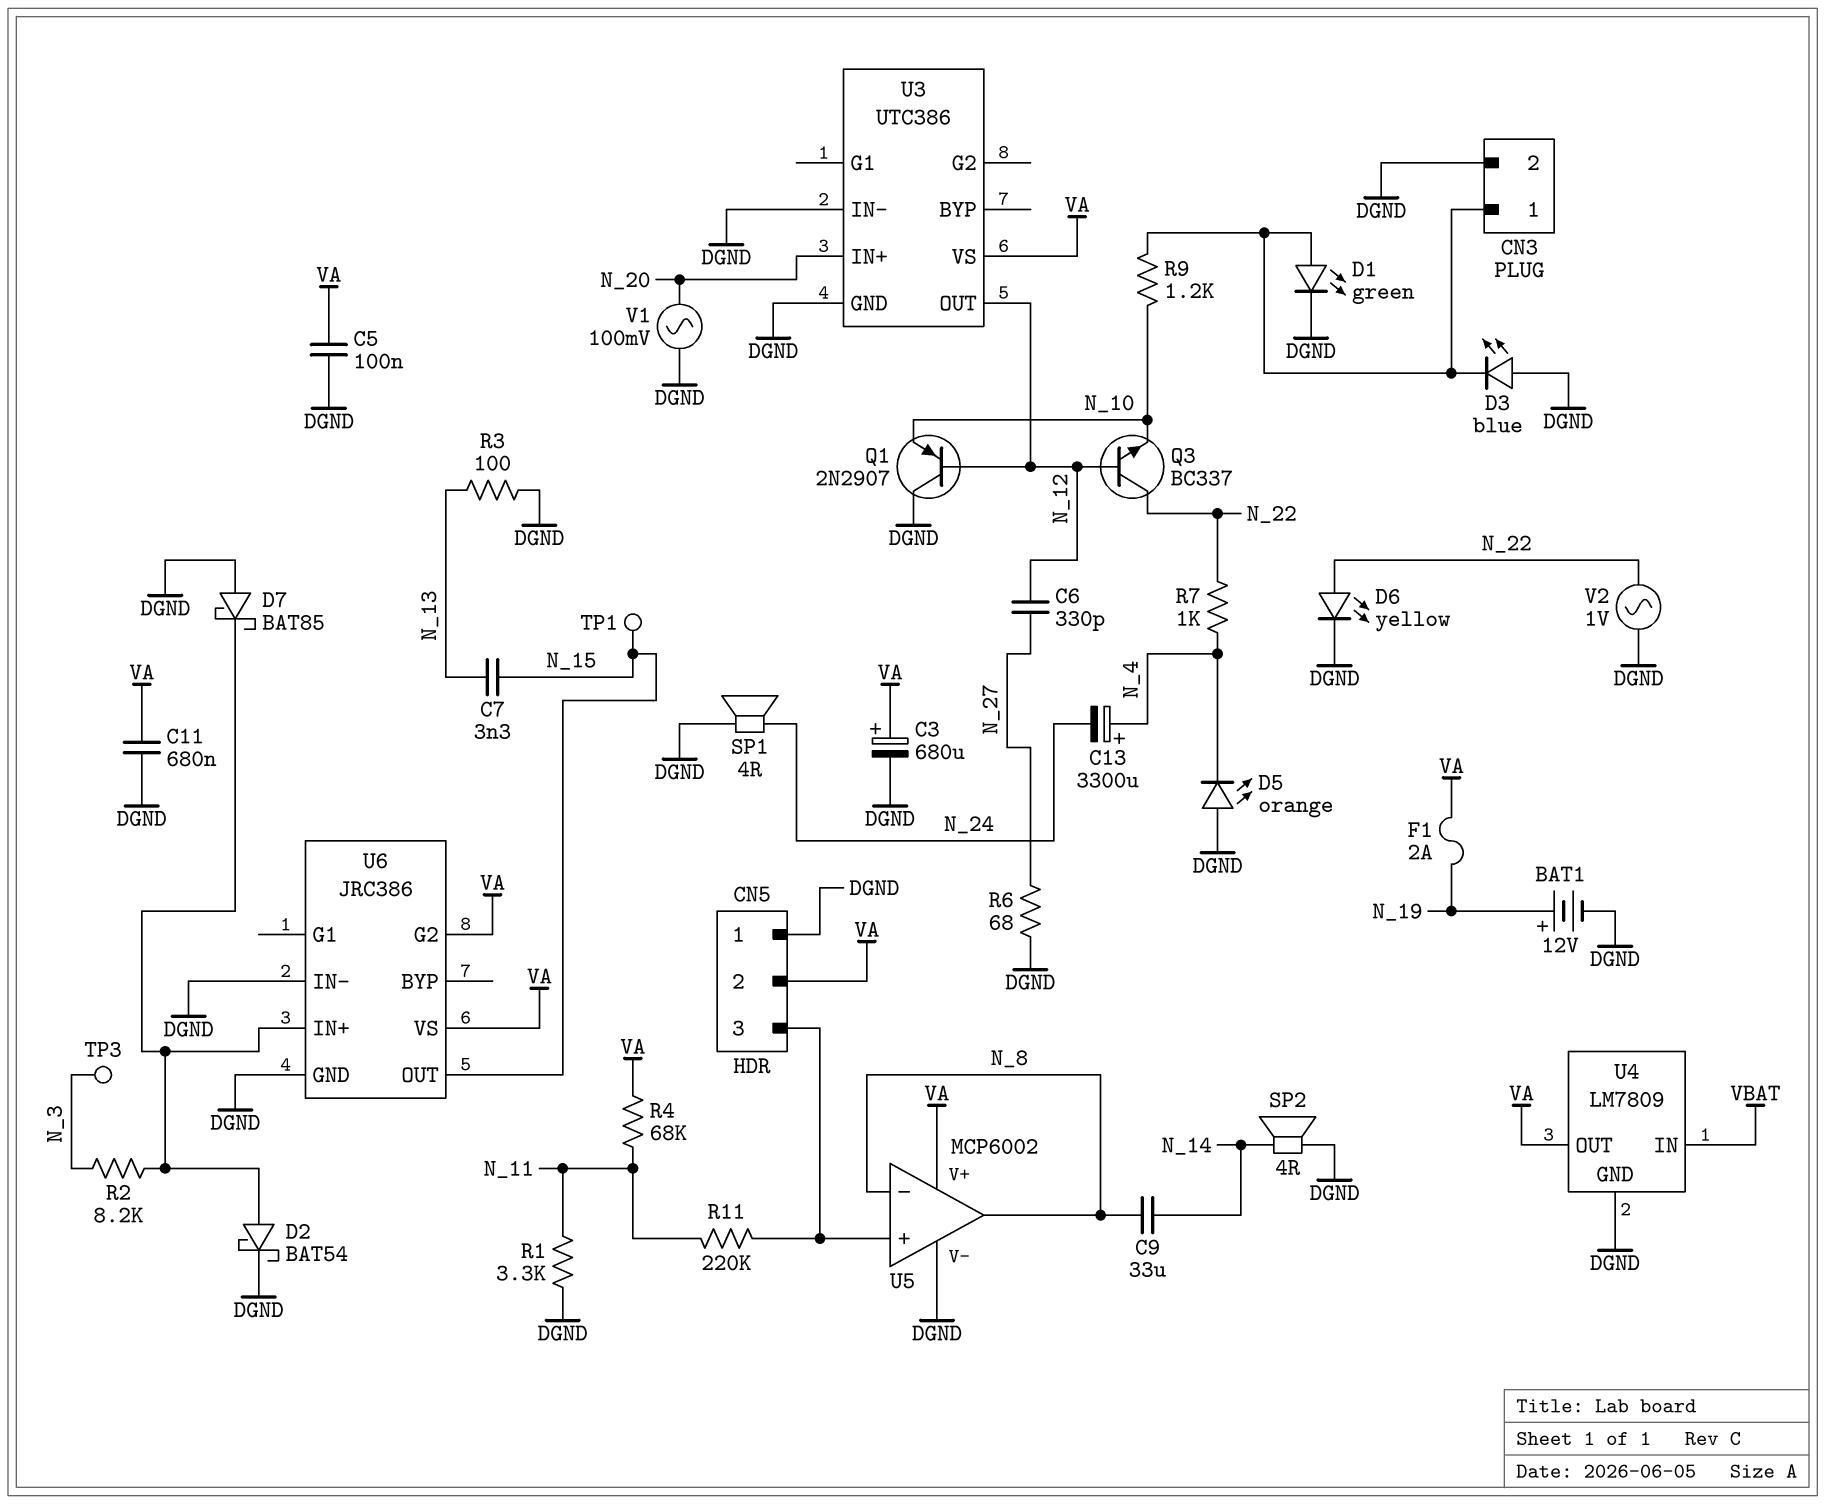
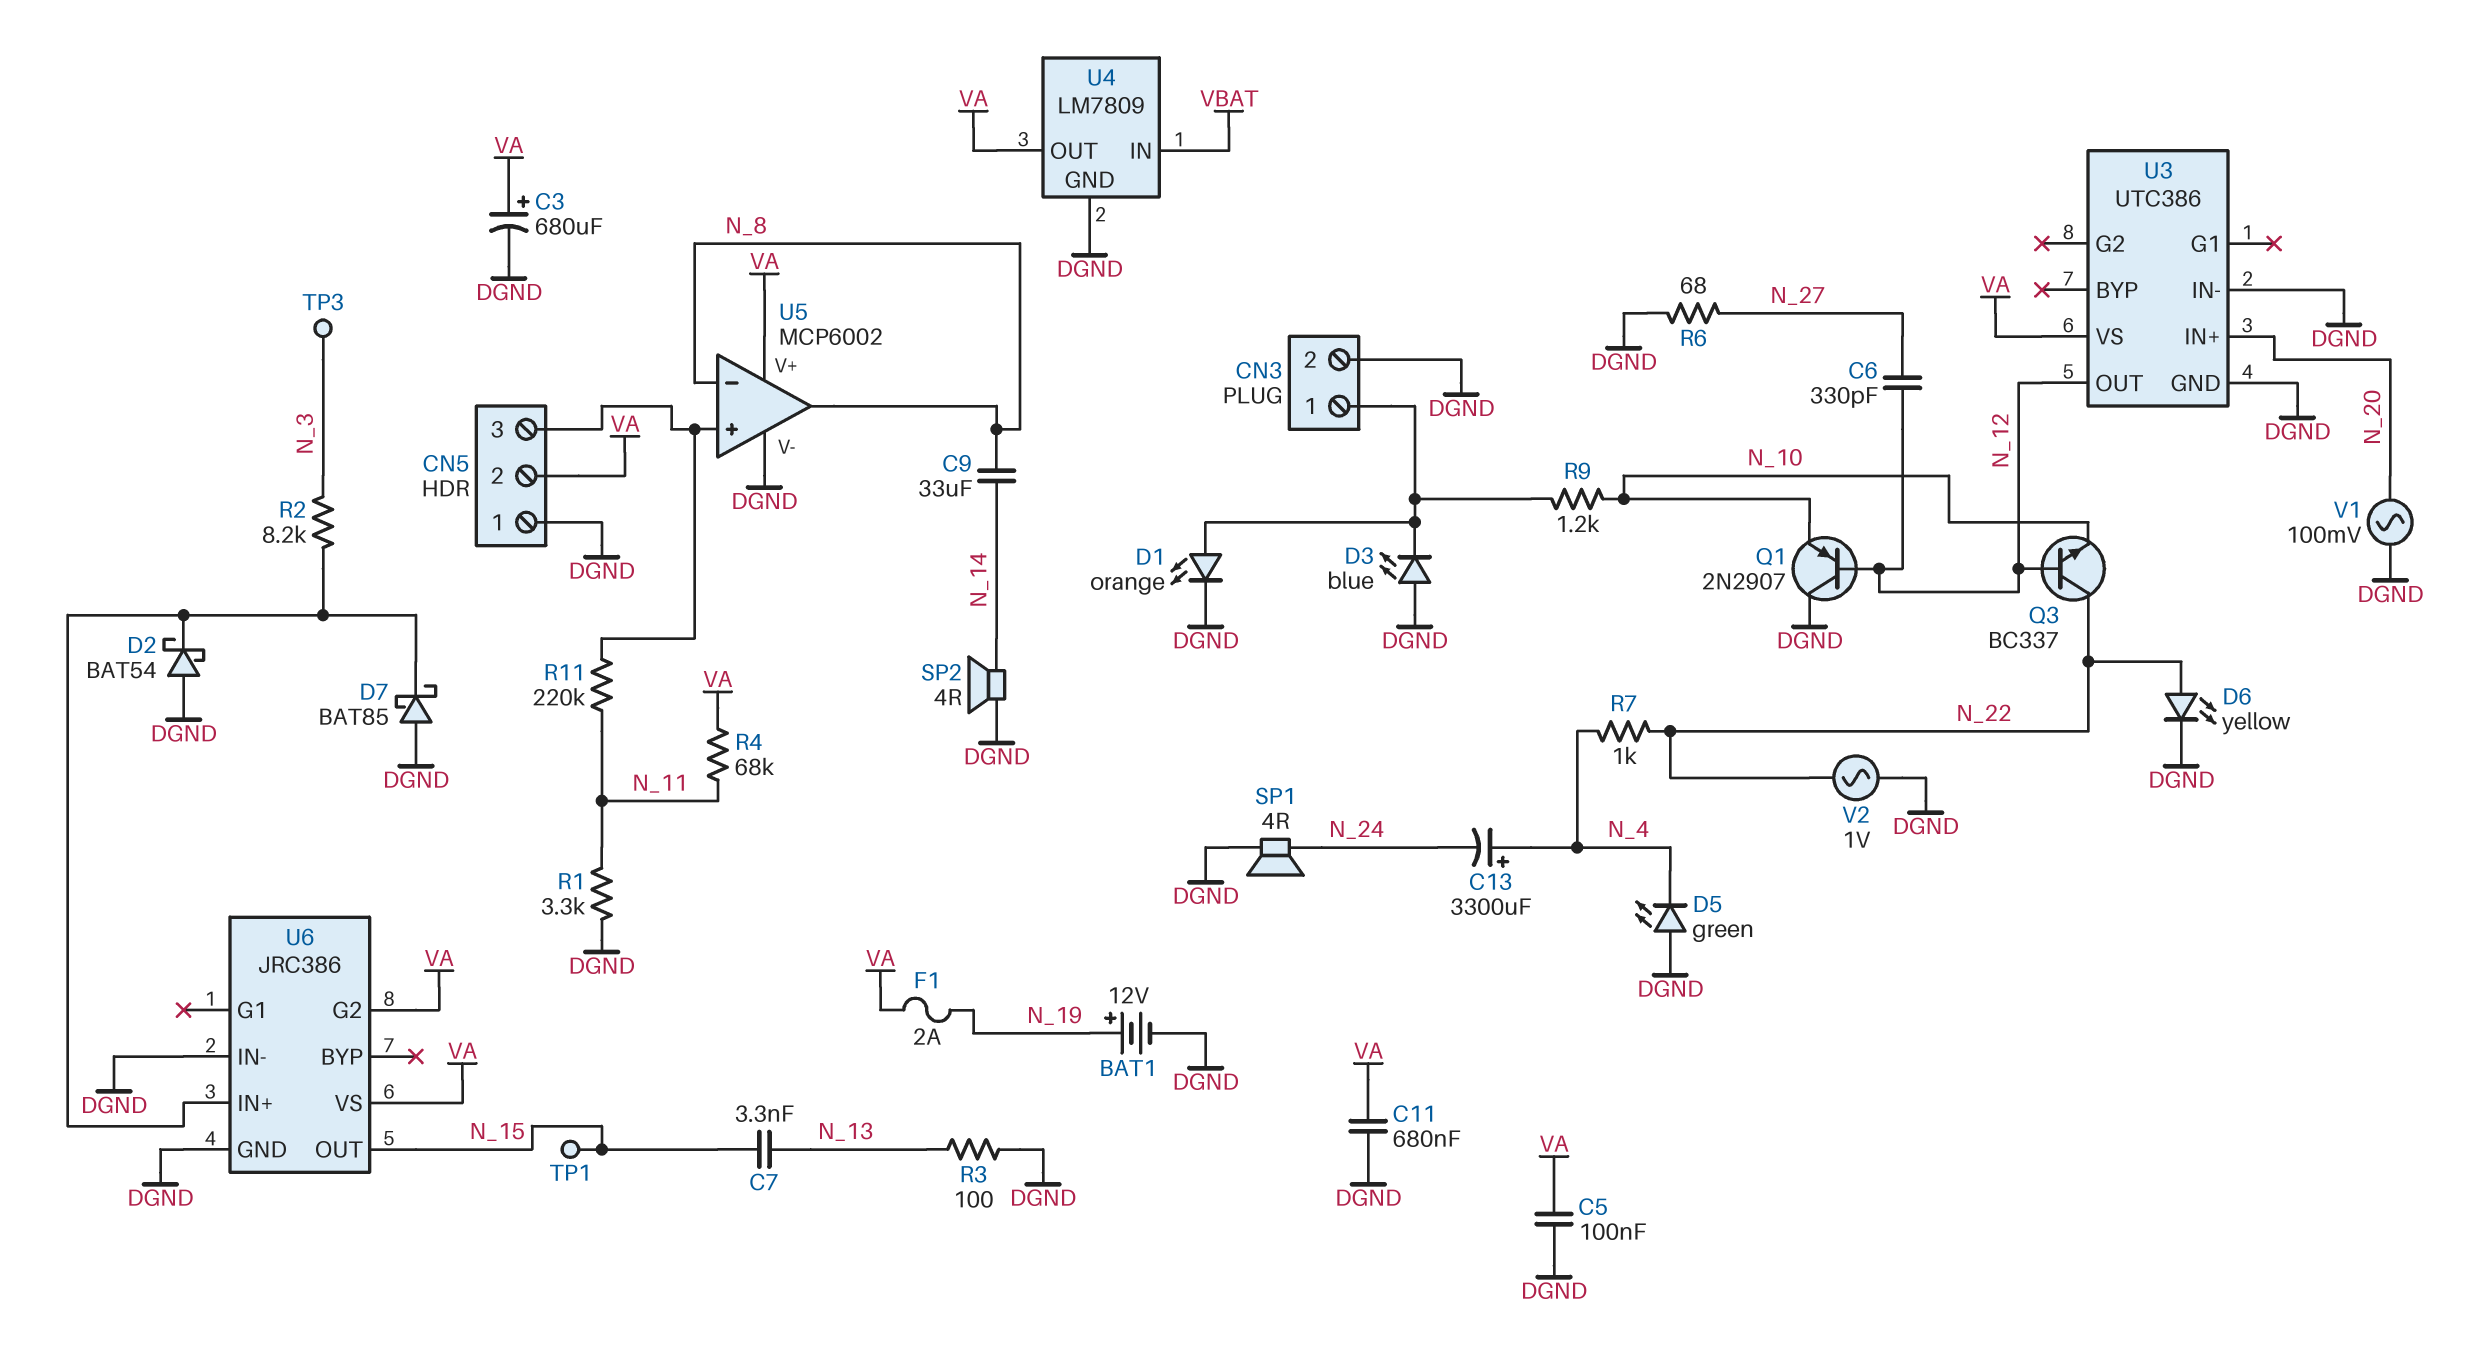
D1: LED green (A CN3/1, K DGND) -> LED orange (A CN3/1, K DGND)
D2: schottky BAT54 (A U6/IN+, K DGND) -> schottky BAT54 (A DGND, K U6/IN+)
D5: LED orange (A DGND, K N_4) -> LED green (A DGND, K N_4)

